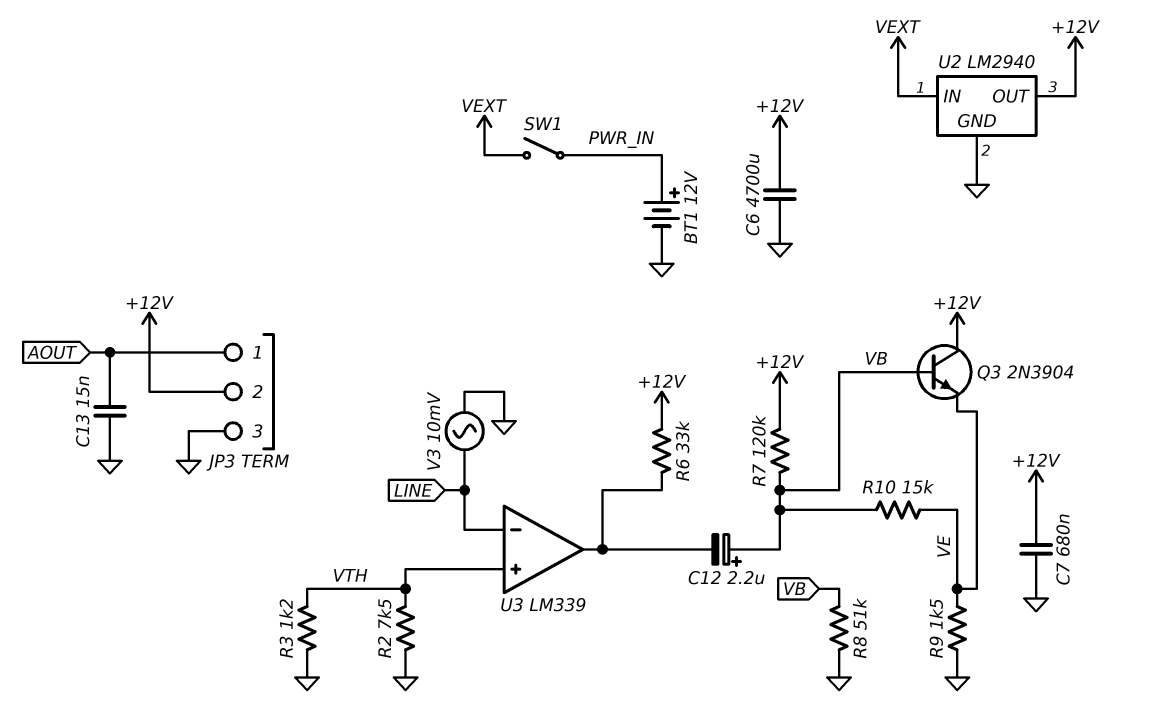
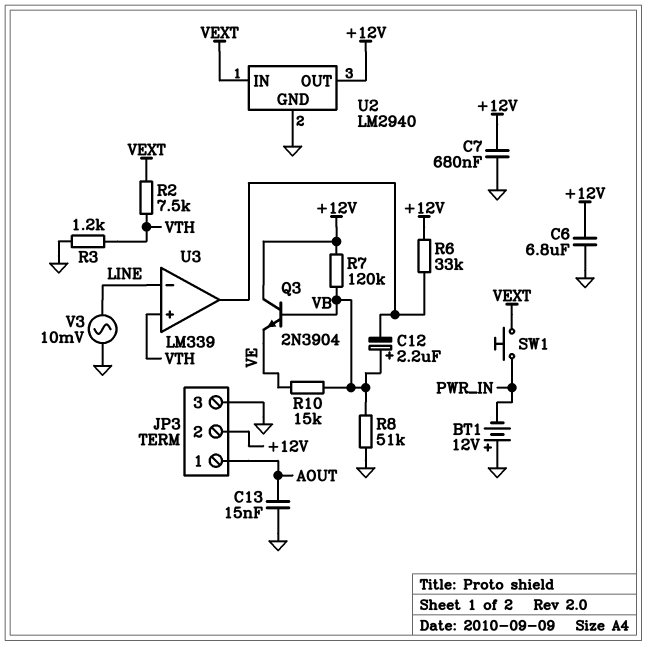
BT1: 12V (plus PWR_IN, minus GND) -> 12V (plus GND, minus PWR_IN)
C6: 4700uF (+12V, GND) -> 6.8uF (+12V, GND)
R2: 7.5k (GND, VTH) -> 7.5k (VEXT, VTH)
R9: 1.5k (GND, VE) -> none
SW1: switch (PWR_IN, VEXT) -> button (PWR_IN, VEXT)

